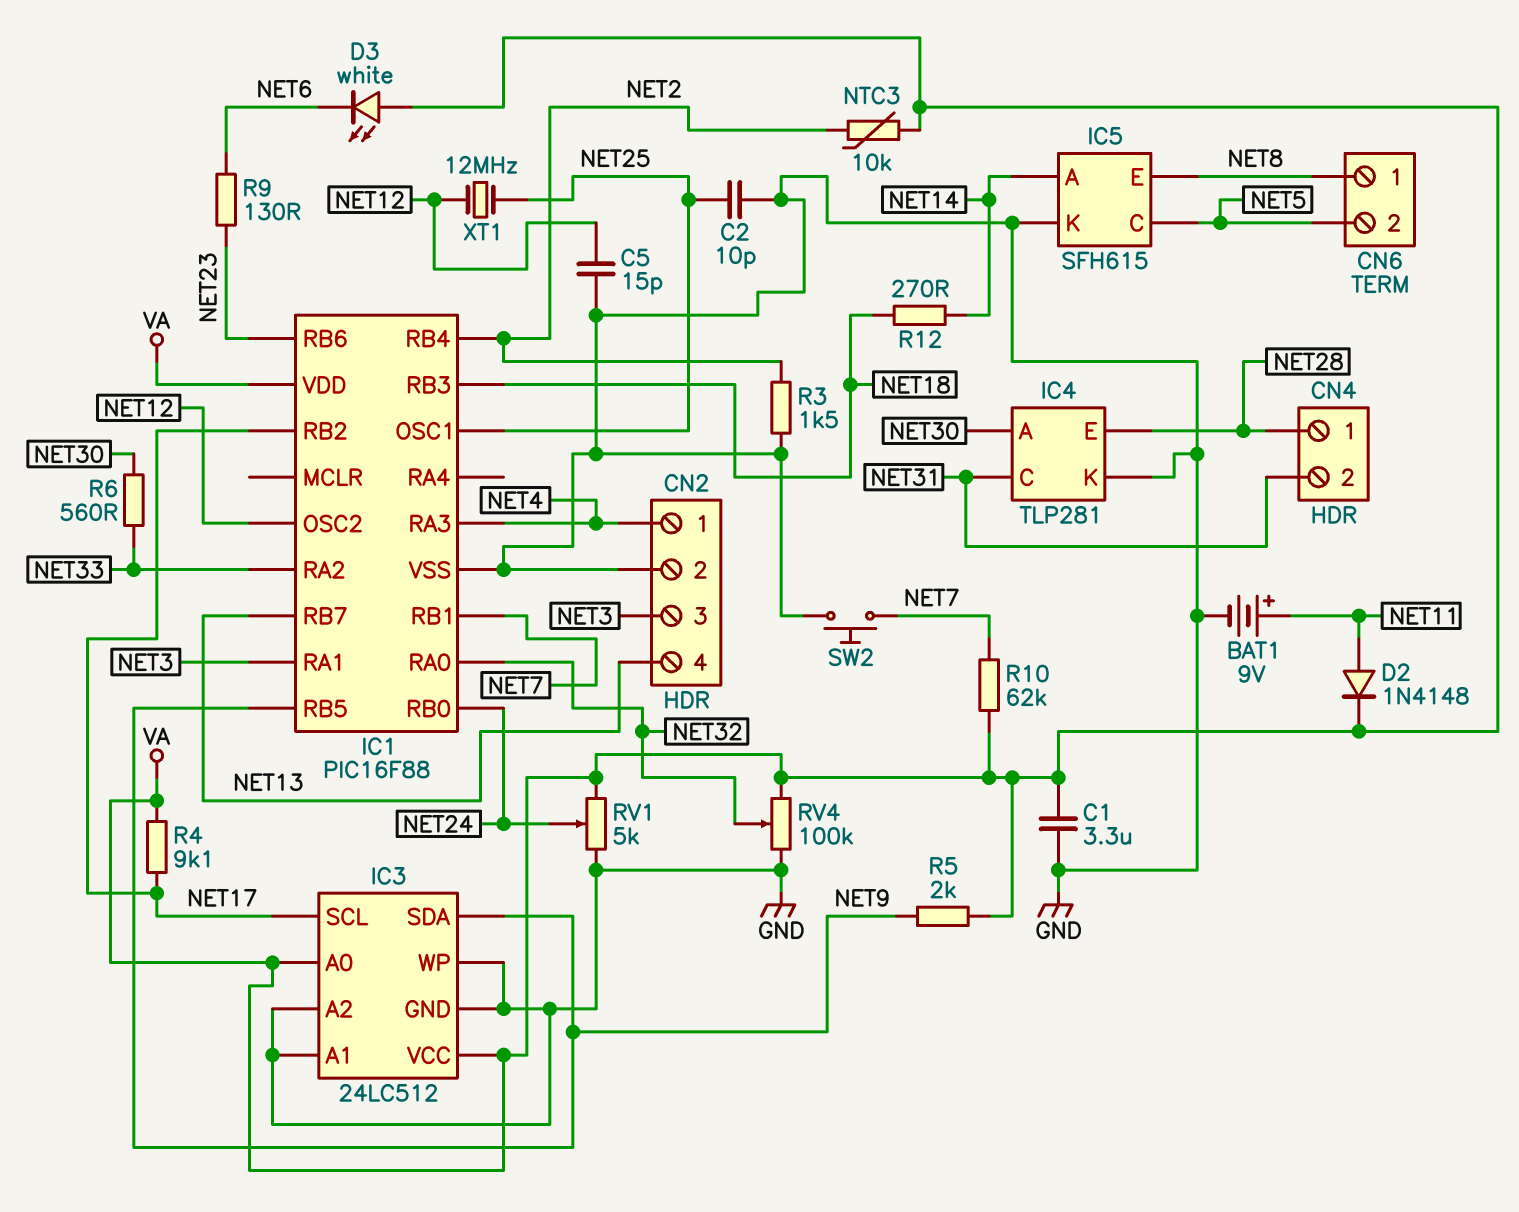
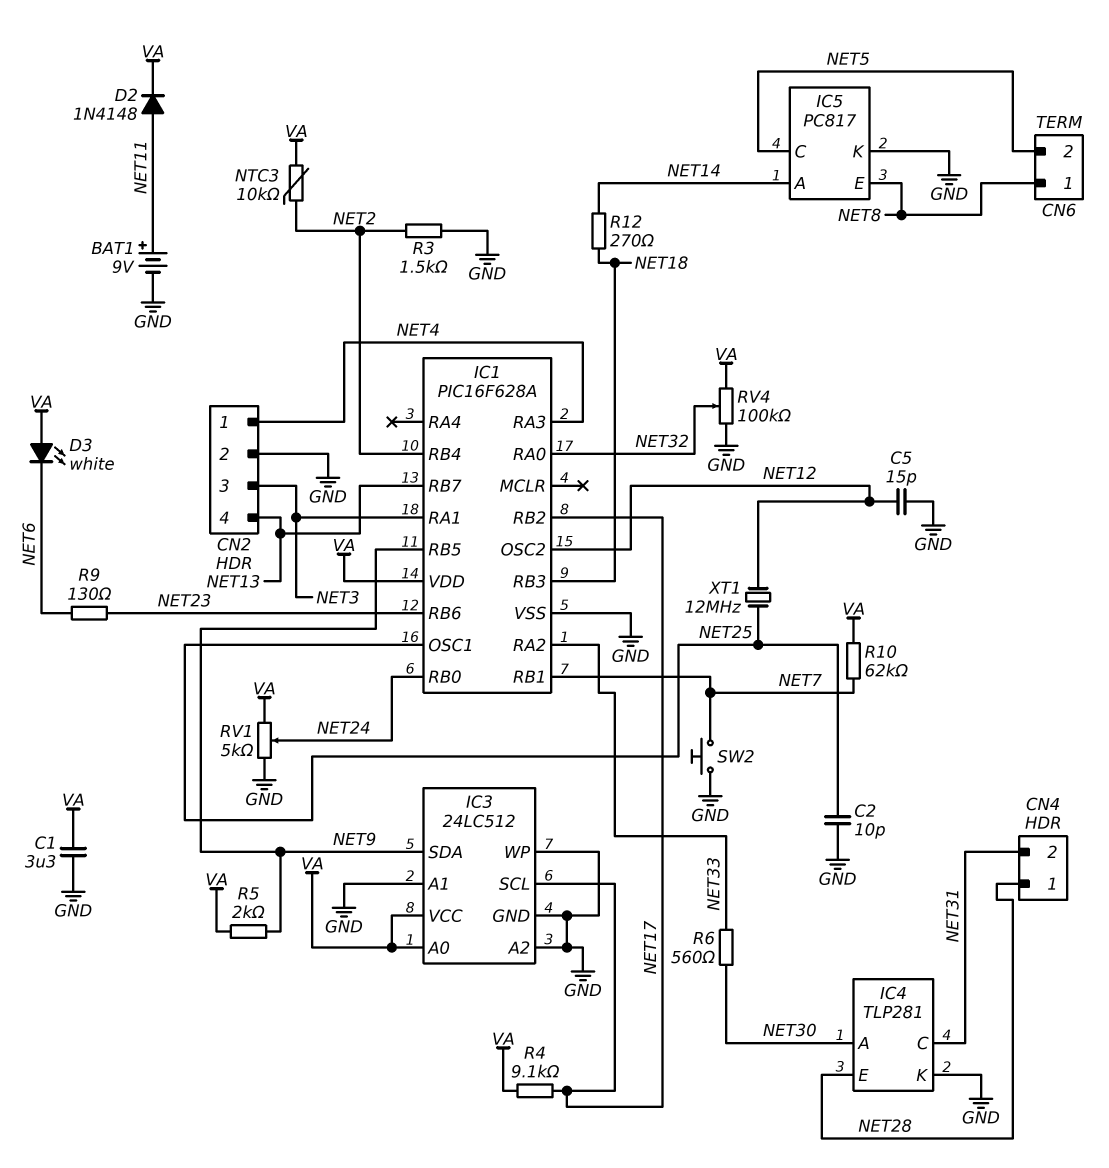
IC1: PIC16F88 -> PIC16F628A
IC5: SFH615 -> PC817

